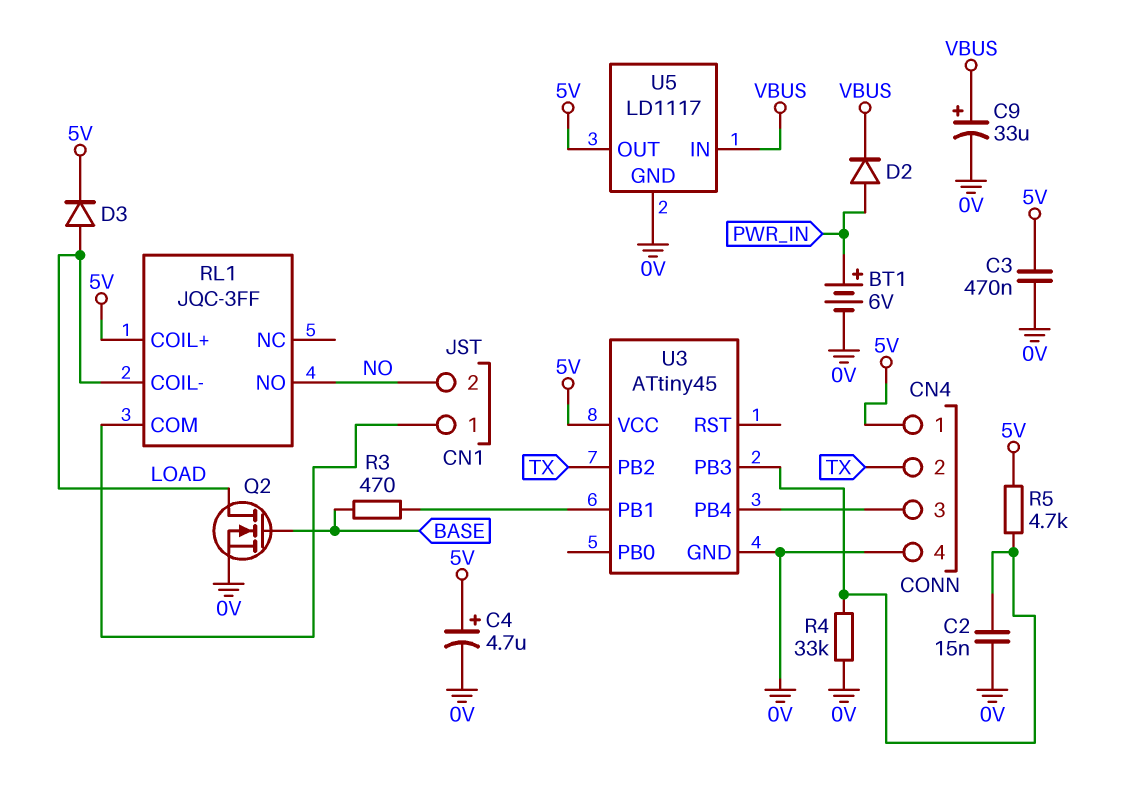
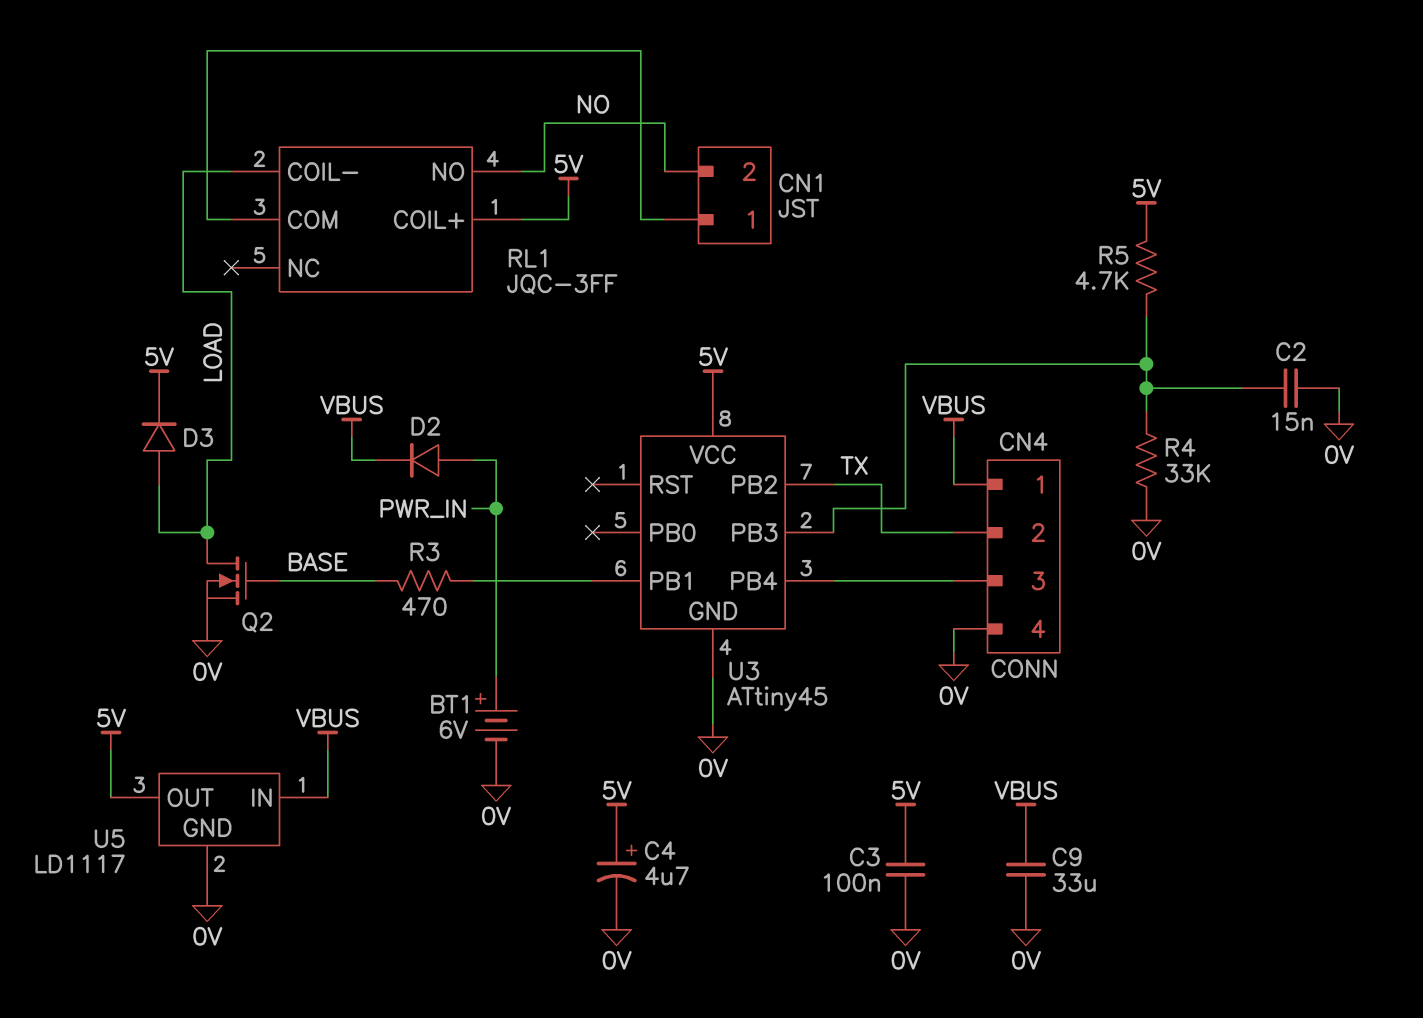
C3: 470nF (0V, 5V) -> 100nF (0V, 5V)
C9: 33uF (plus VBUS, minus 0V) -> 33uF (0V, VBUS)
CN4 pin 1: 5V -> VBUS

